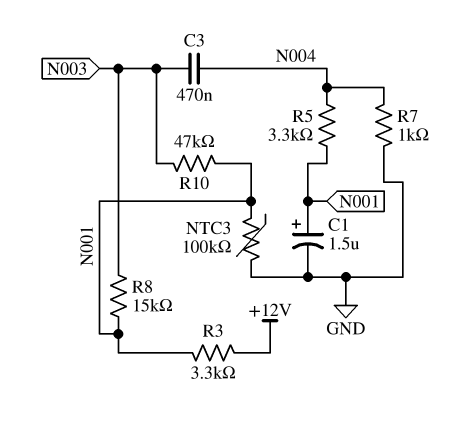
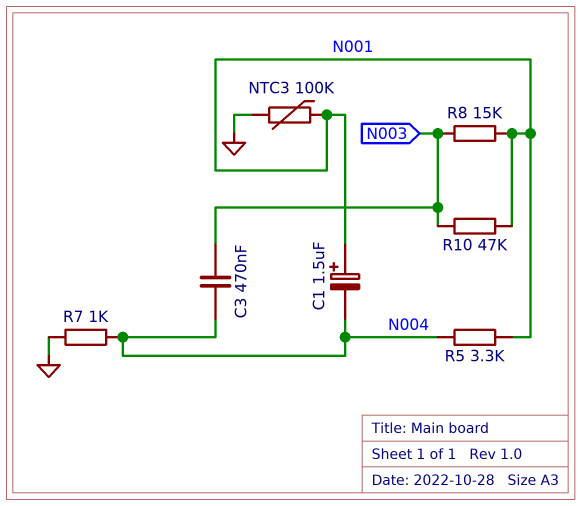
C1: 1.5uF (plus N001, minus GND) -> 1.5uF (plus N001, minus N004)
R3: 3.3k (+12V, N001) -> none

